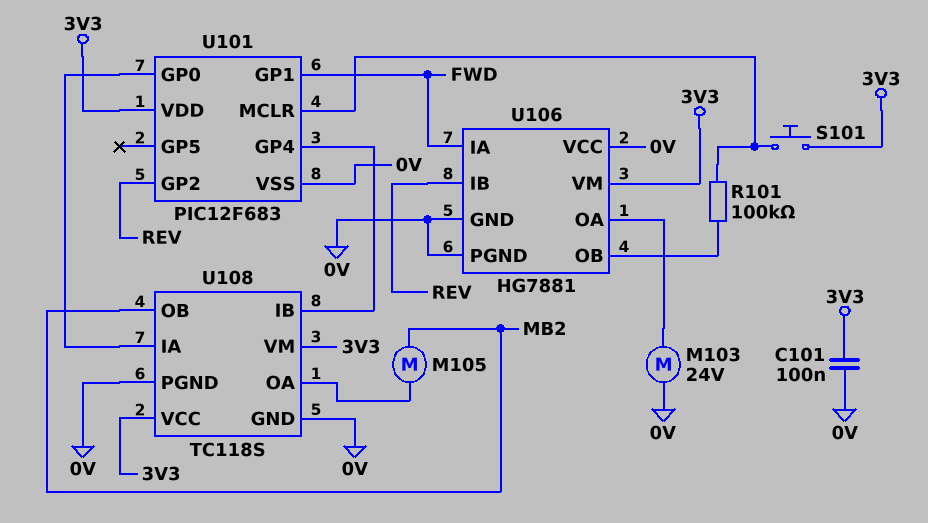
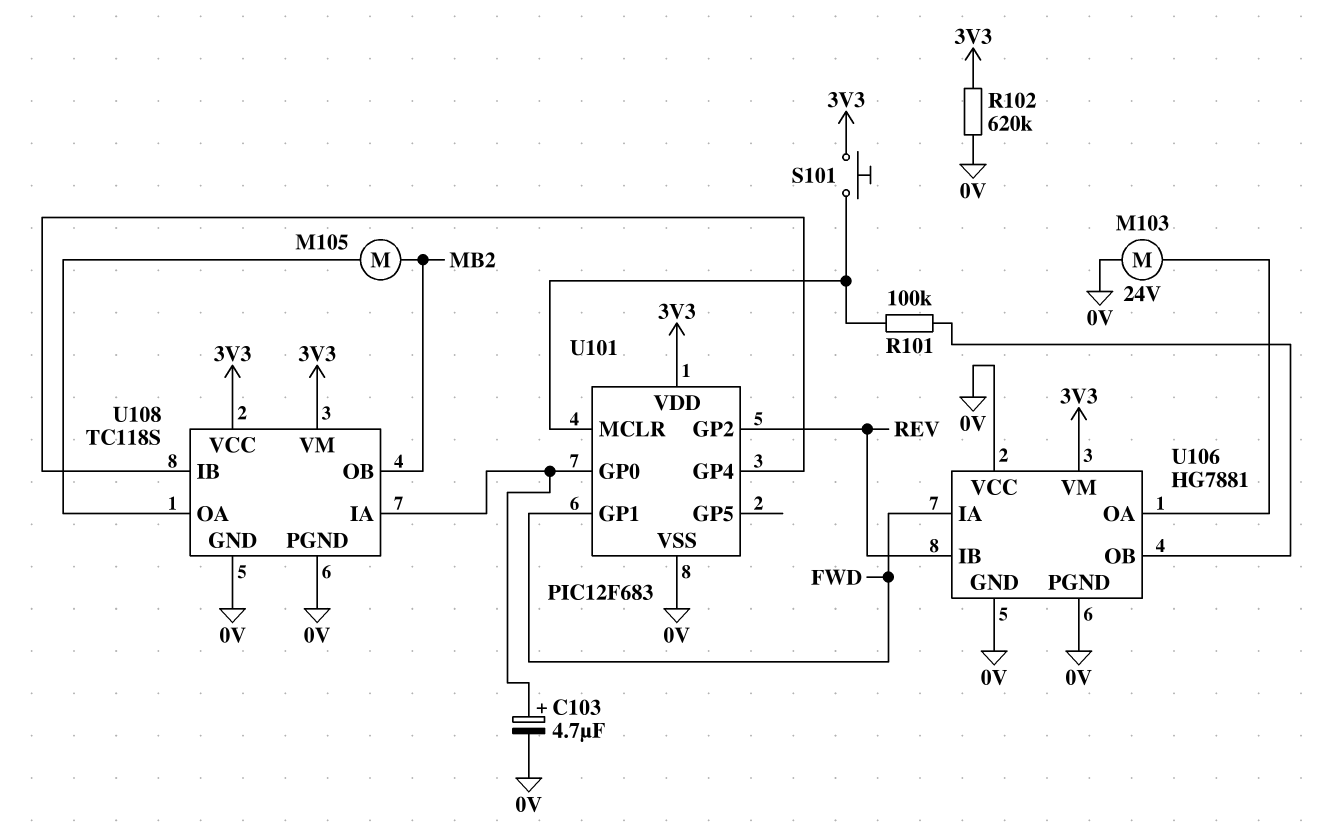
C101: 100nF (0V, 3V3) -> none
C103: none -> 4.7uF (plus U101/GP0, minus 0V)
R102: none -> 620k (0V, 3V3)

